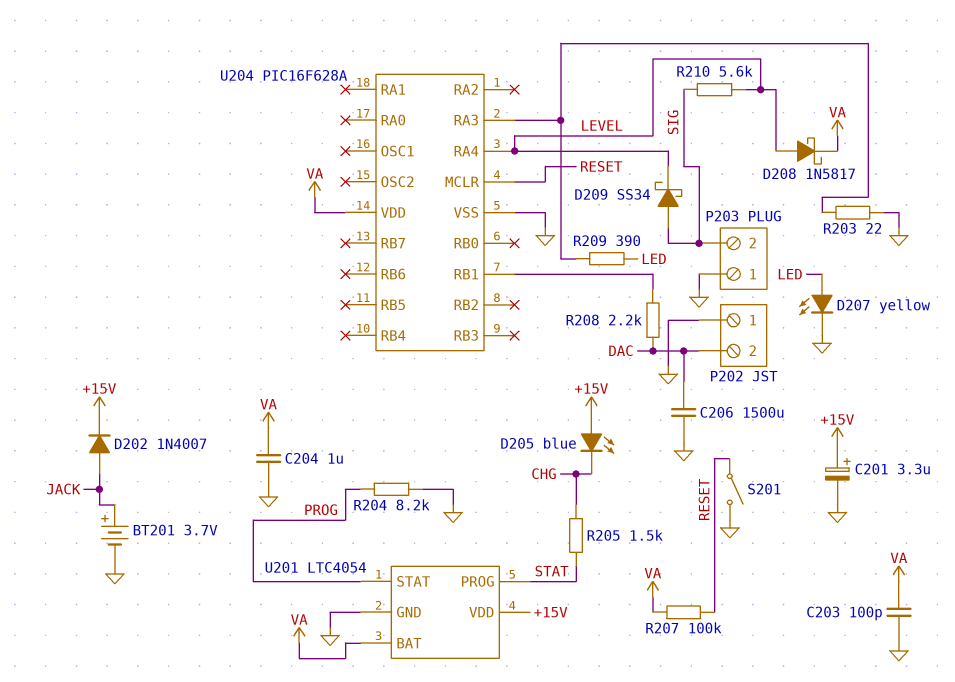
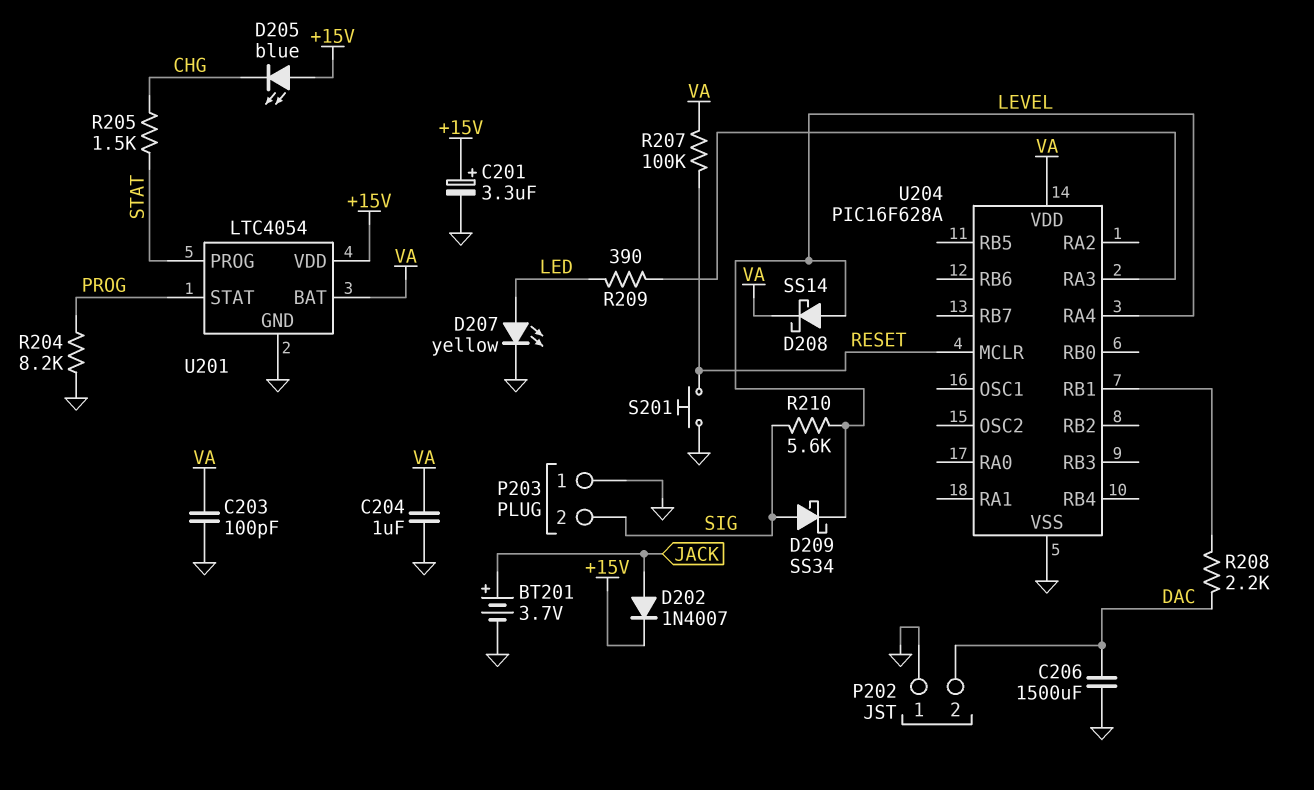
D208: schottky 1N5817 (A LEVEL, K VA) -> schottky SS14 (A LEVEL, K VA)
R203: 22 (GND, U204/RA3) -> none
S201: switch (GND, RESET) -> button (GND, RESET)

